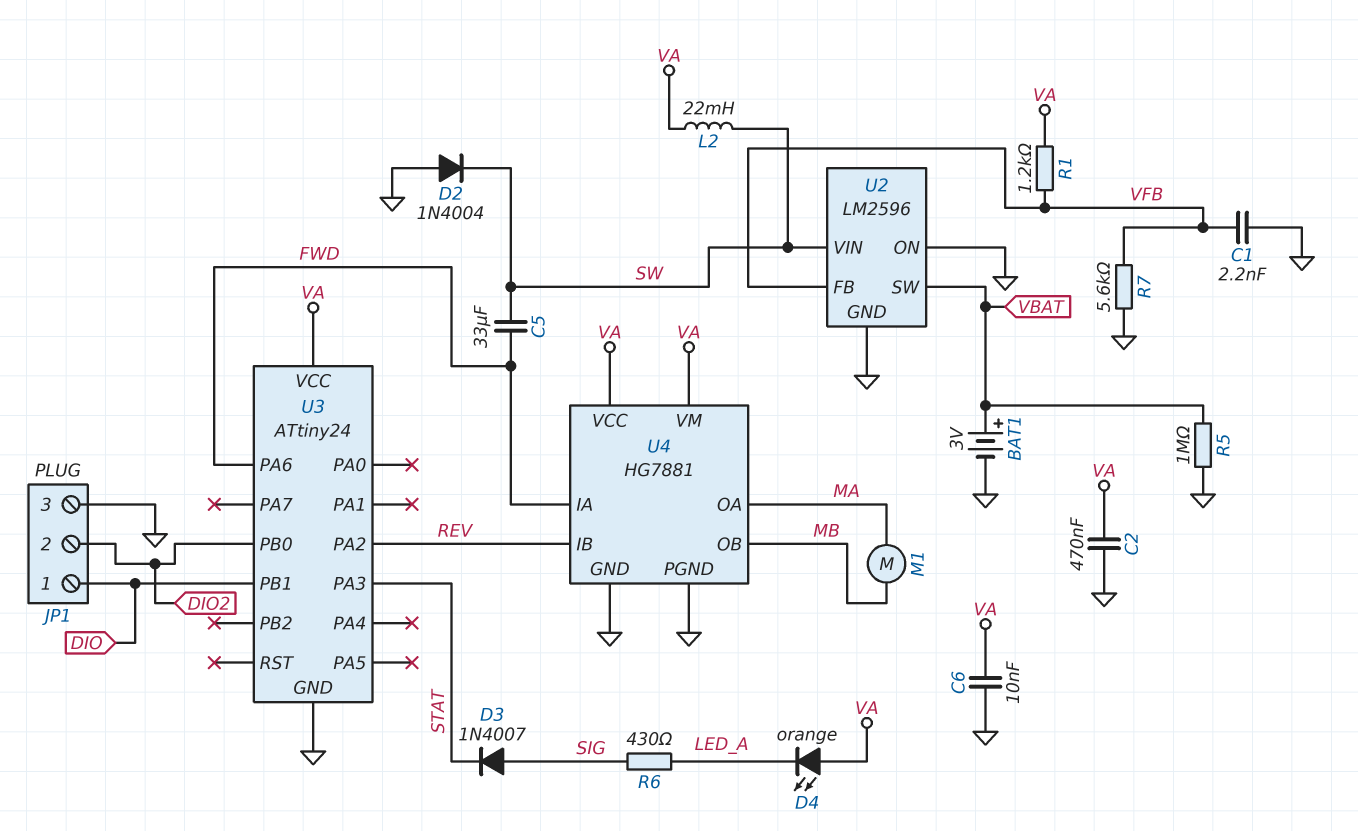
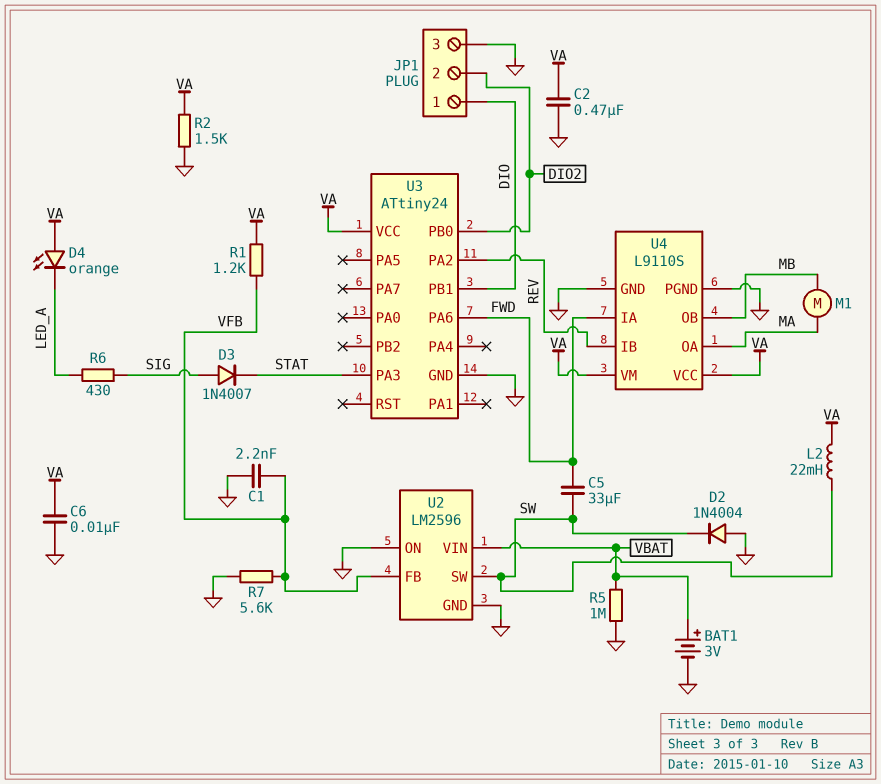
R2: none -> 1.5k (GND, VA)
U2 pin SW: VBAT -> SW
U2 pin VIN: SW -> VBAT
U4: HG7881 -> L9110S

